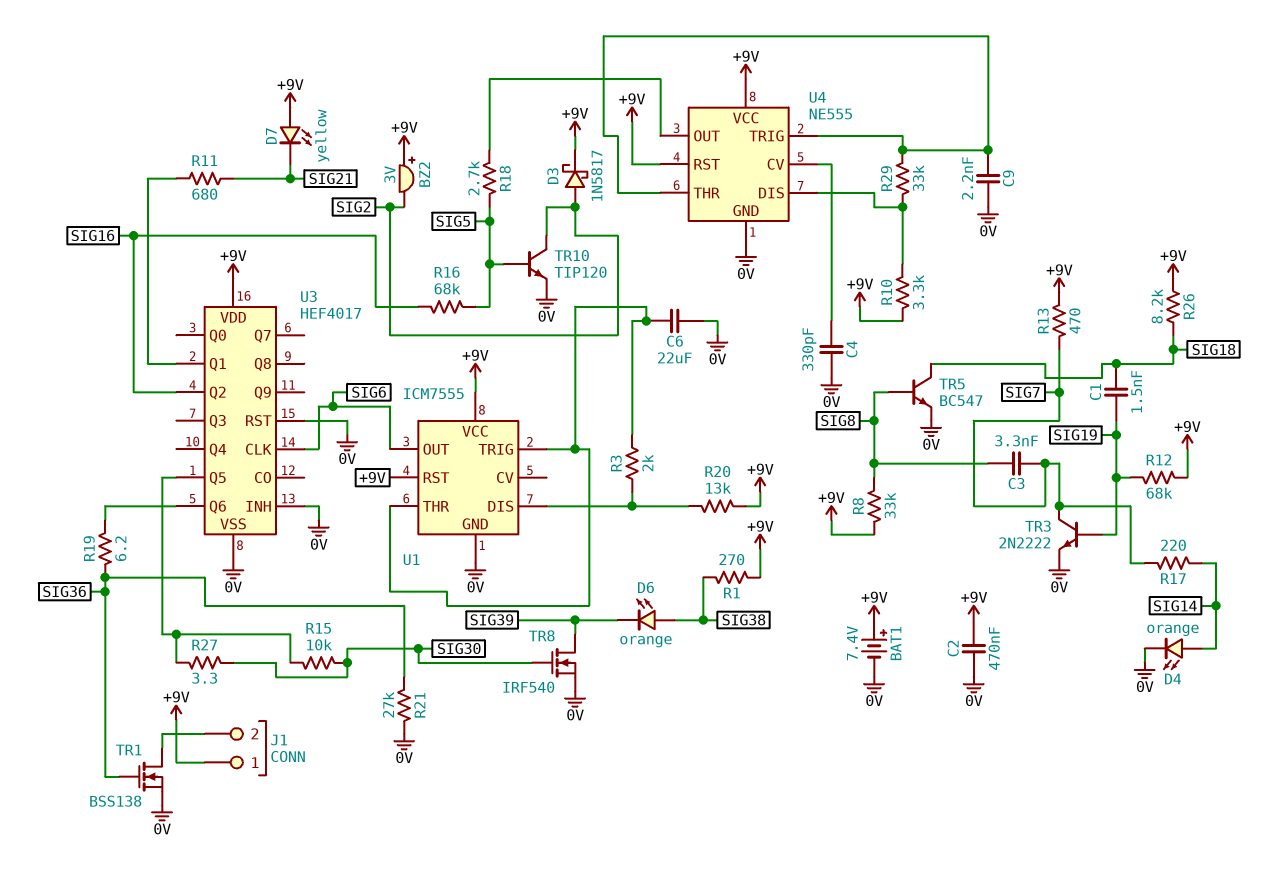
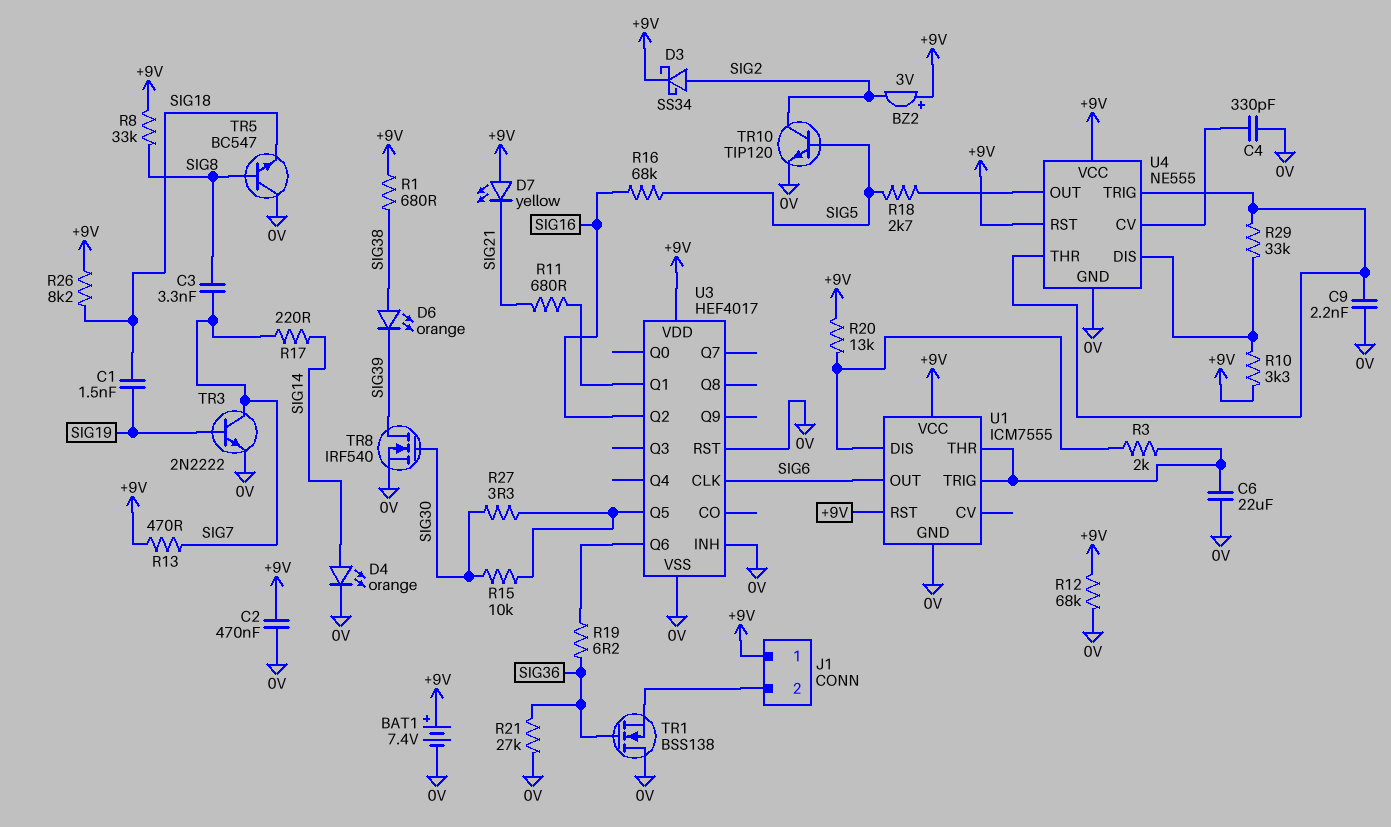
D3: schottky 1N5817 (A SIG2, K +9V) -> schottky SS34 (A SIG2, K +9V)
R1: 270 (+9V, SIG38) -> 680 (+9V, SIG38)
R12: 68k (+9V, SIG19) -> 68k (+9V, 0V)
TR1: NMOS BSS138 (G SIG36, D J1/2, S 0V) -> NMOS BSS138 (G SIG36, D 0V, S J1/2)
TR5: NPN BC547 (B SIG8, C SIG18, E 0V) -> NPN BC547 (B SIG8, C 0V, E SIG18)

